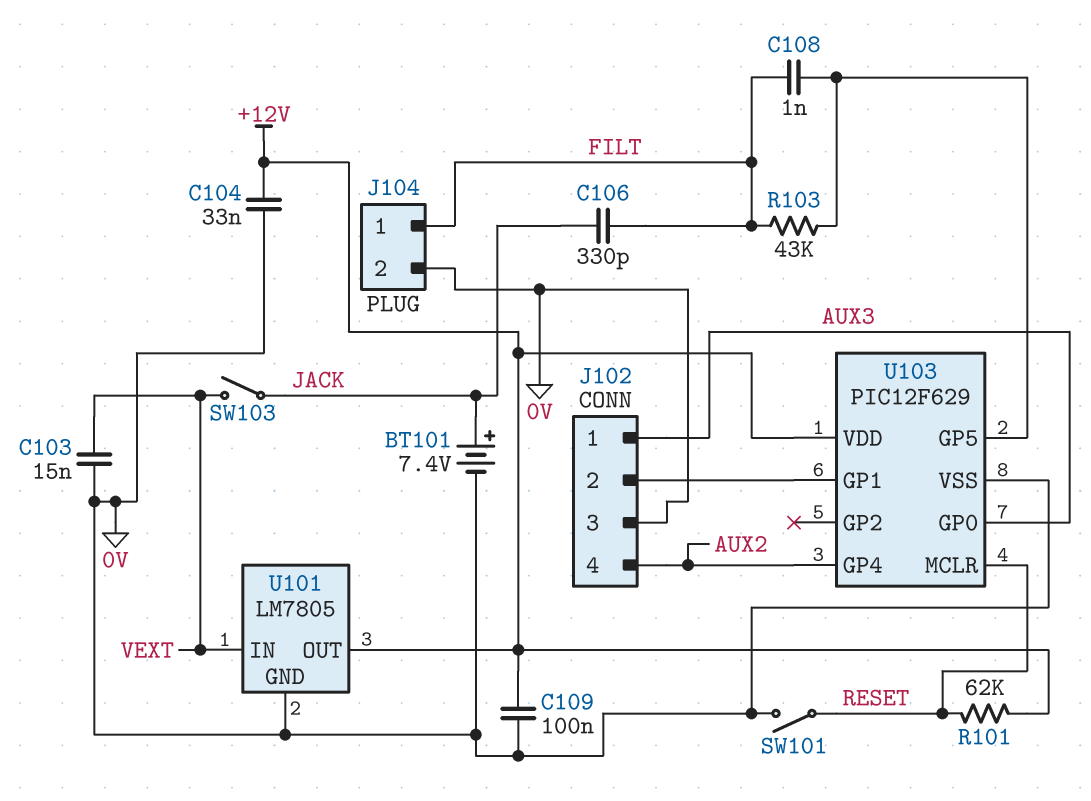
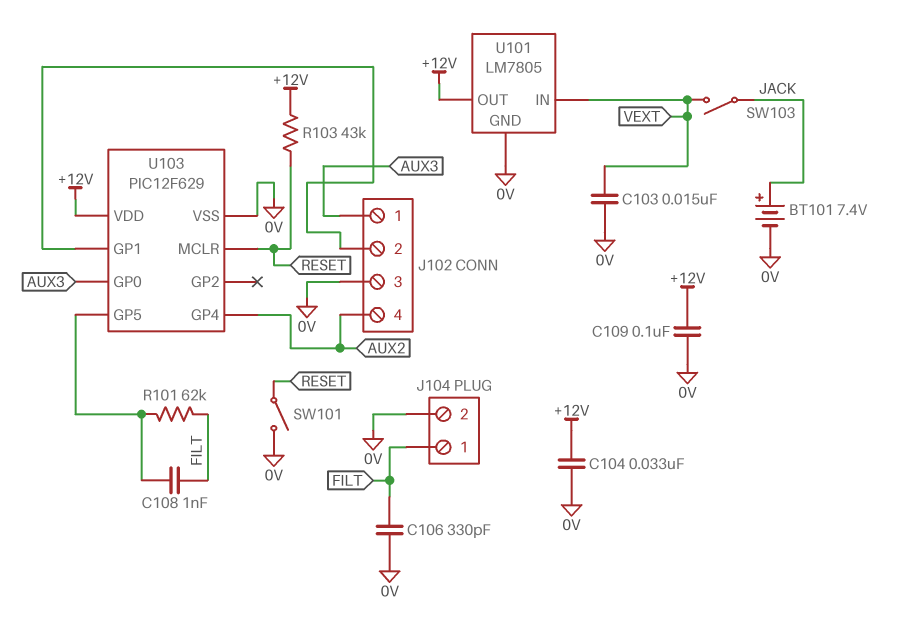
C106: 330pF (FILT, JACK) -> 330pF (0V, FILT)
R101: 62k (+12V, RESET) -> 62k (FILT, U103/GP5)
R103: 43k (FILT, U103/GP5) -> 43k (+12V, RESET)

